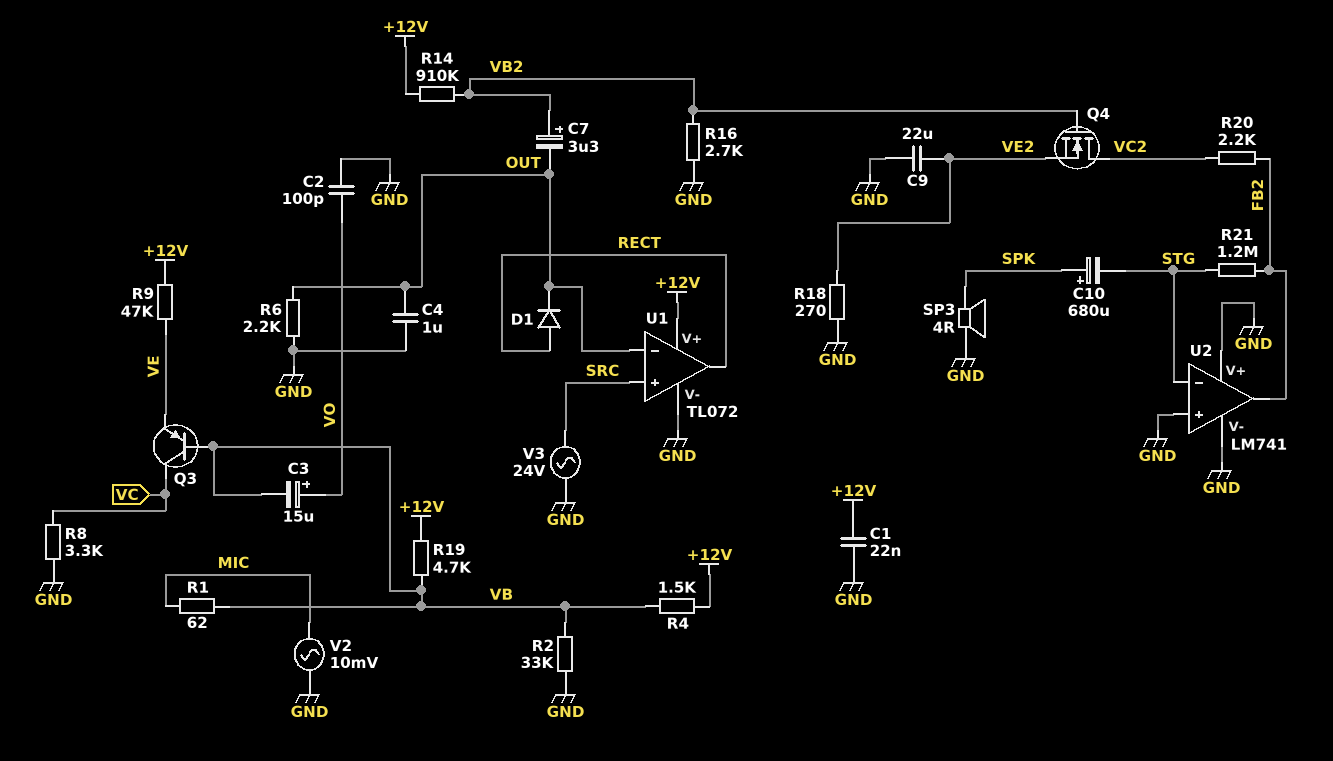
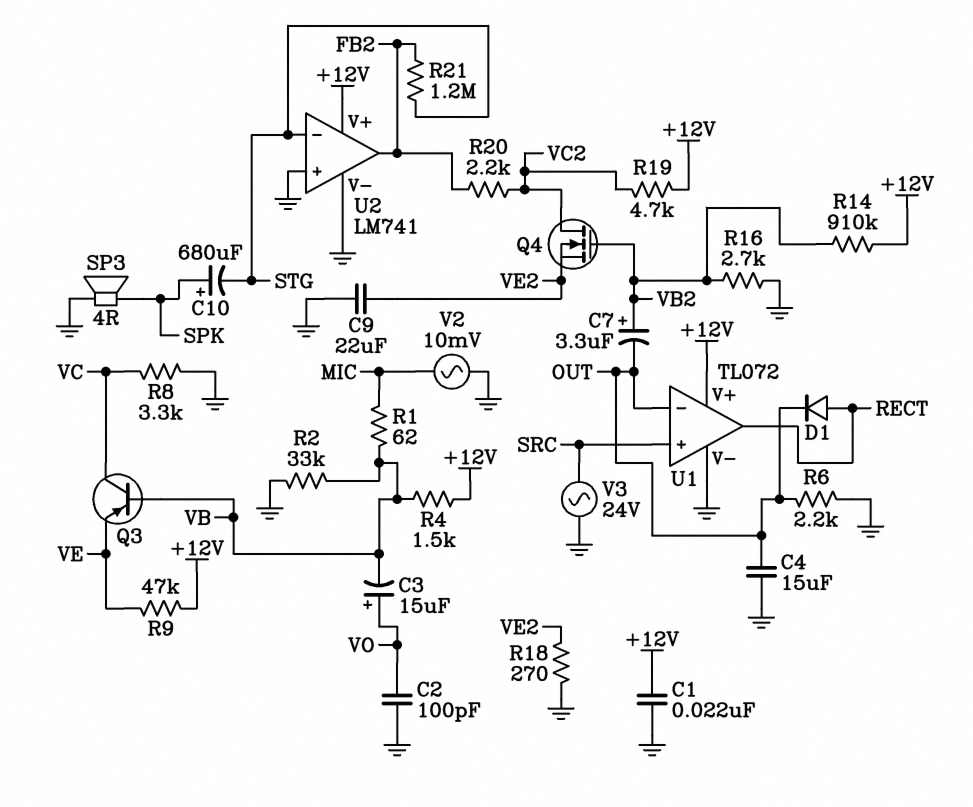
C4: 1uF (GND, OUT) -> 15uF (GND, OUT)
R19: 4.7k (+12V, VB) -> 4.7k (+12V, VC2)
U2 pin V+: GND -> +12V

